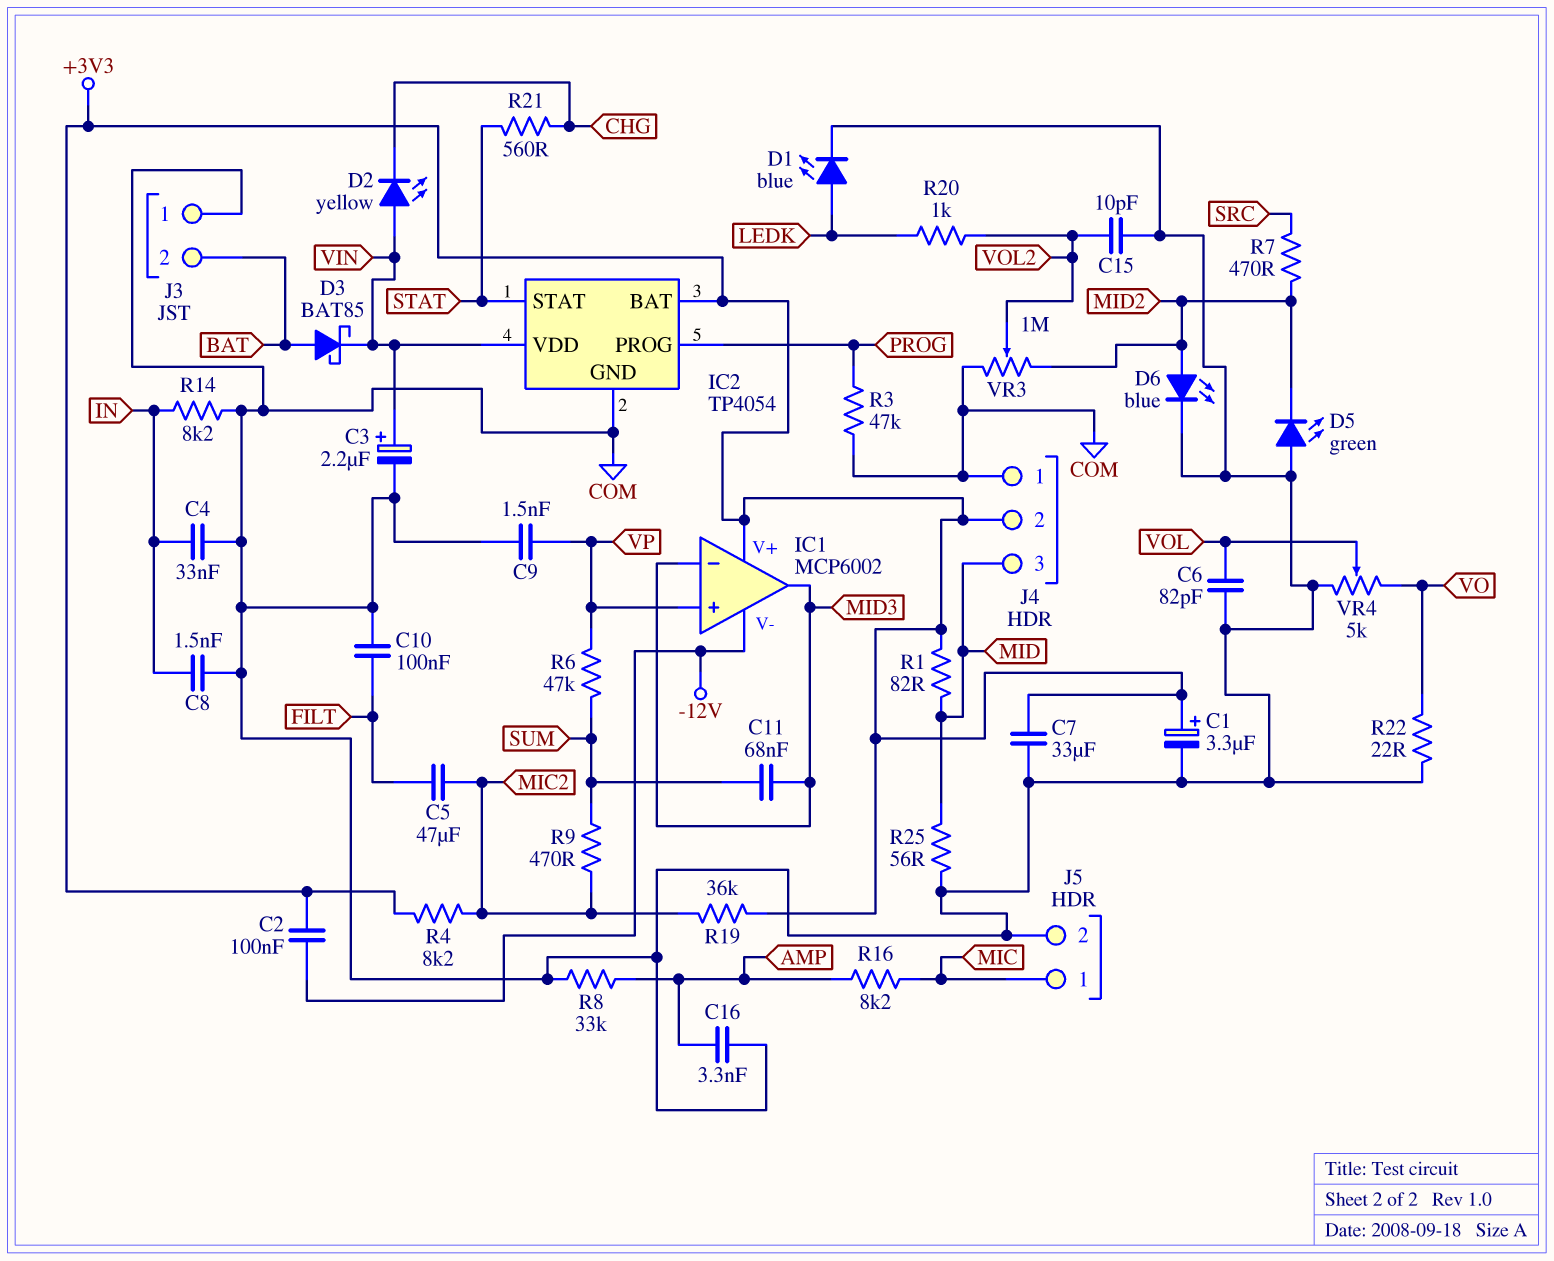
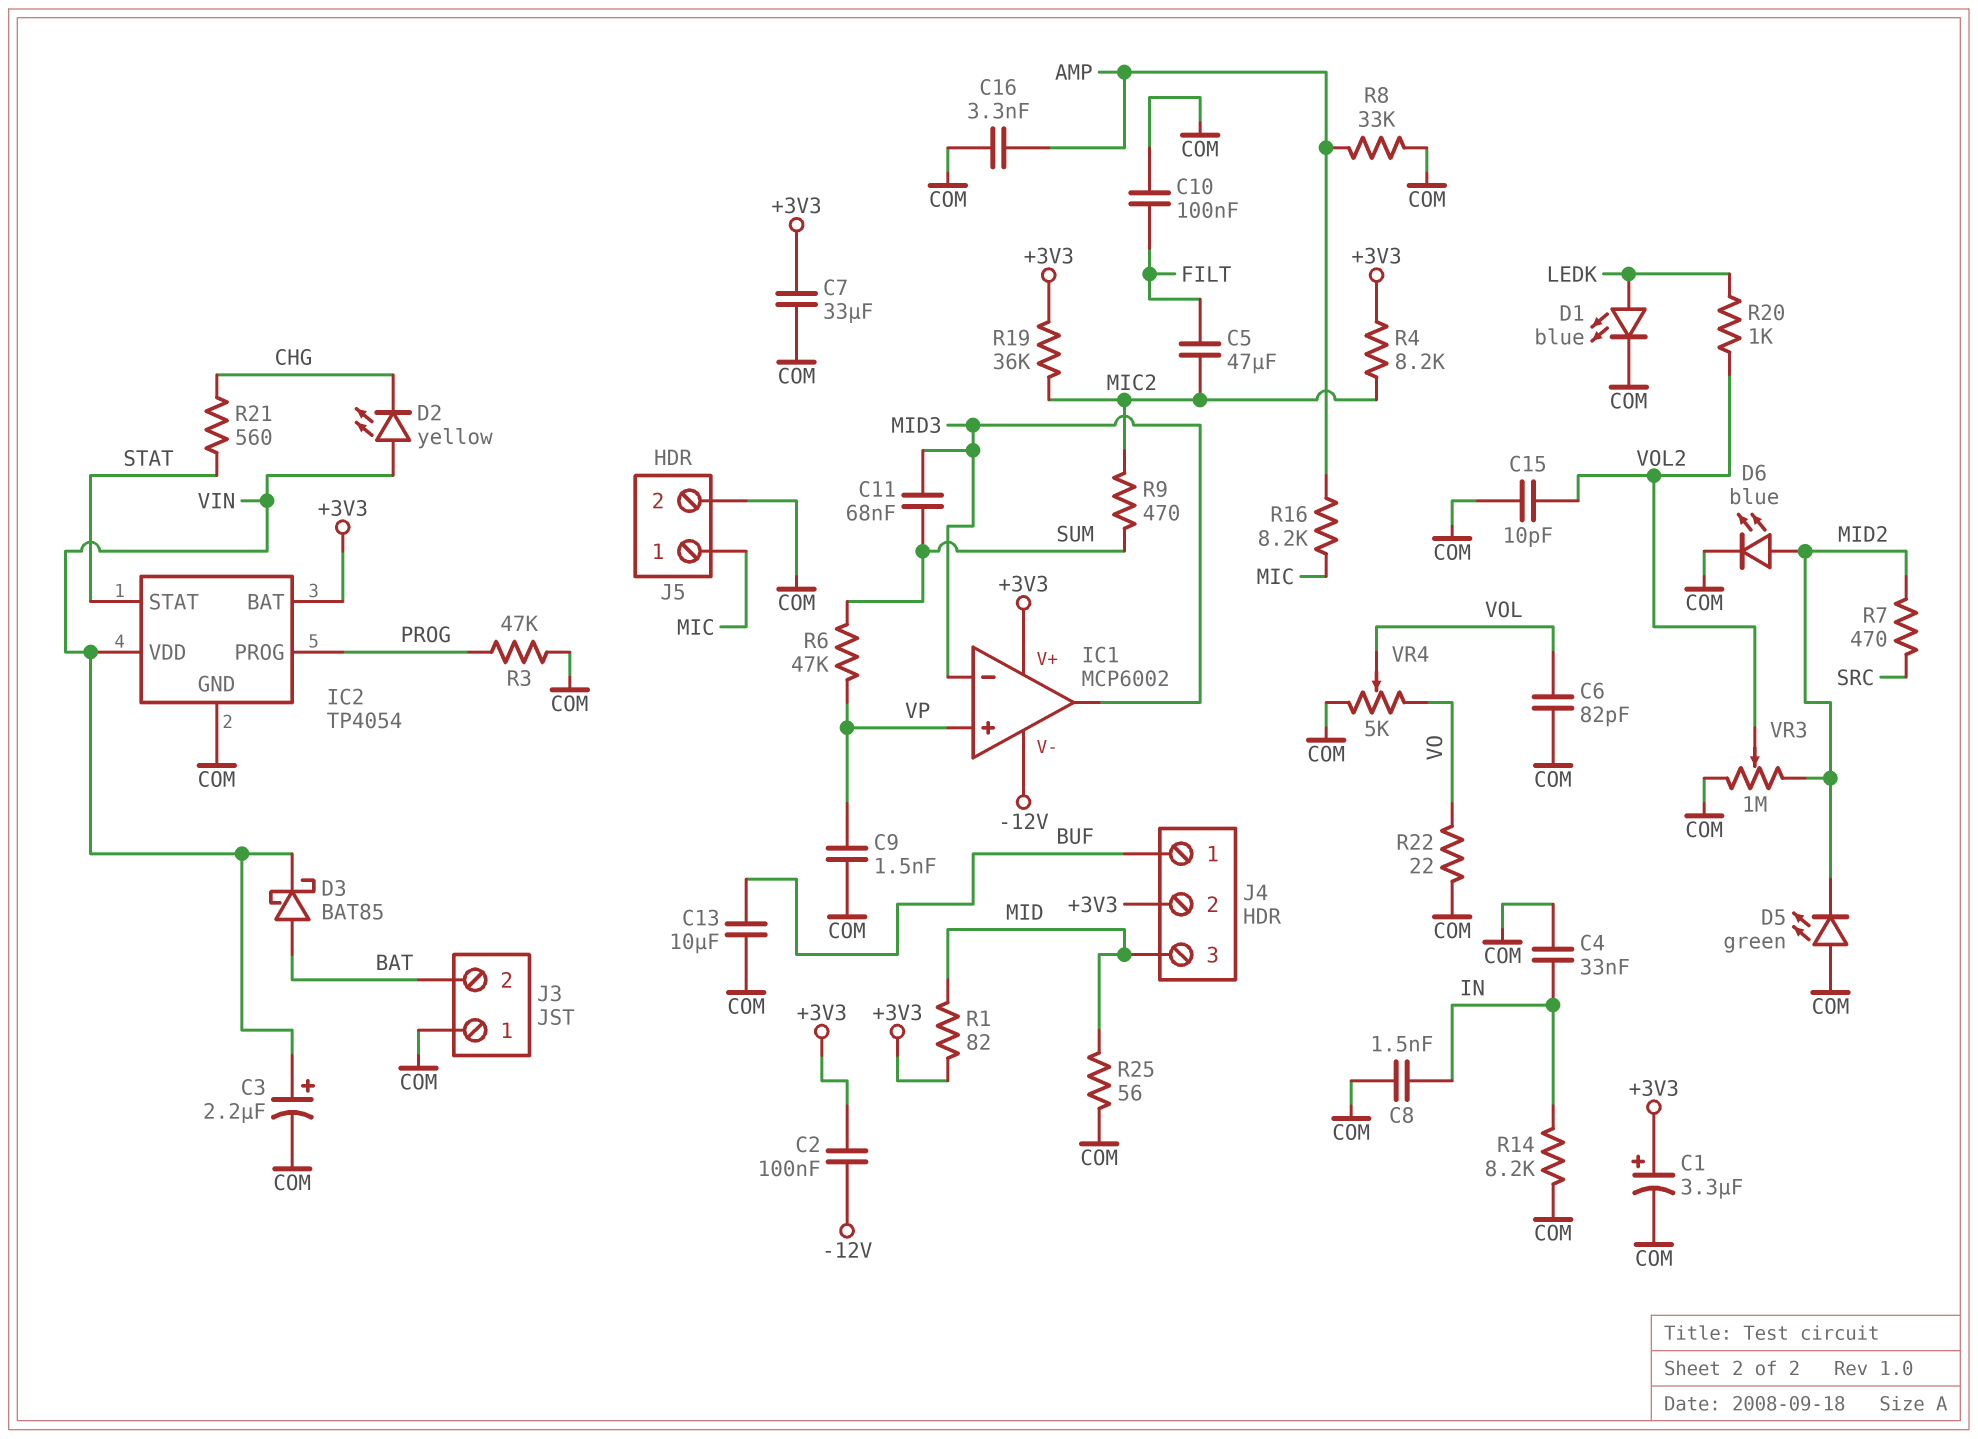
C13: none -> 10uF (BUF, COM)
J4 pin 1: COM -> BUF

